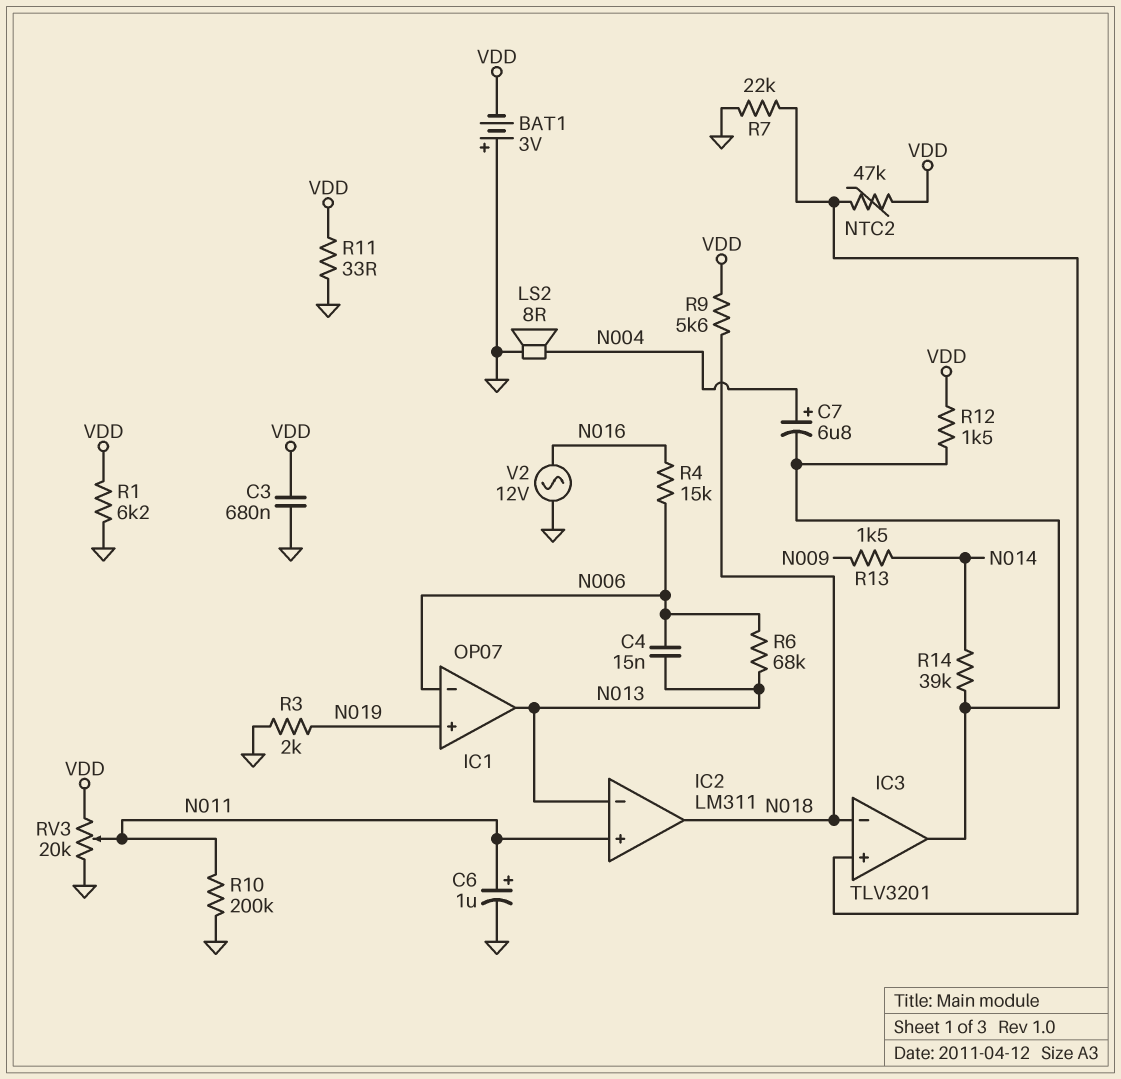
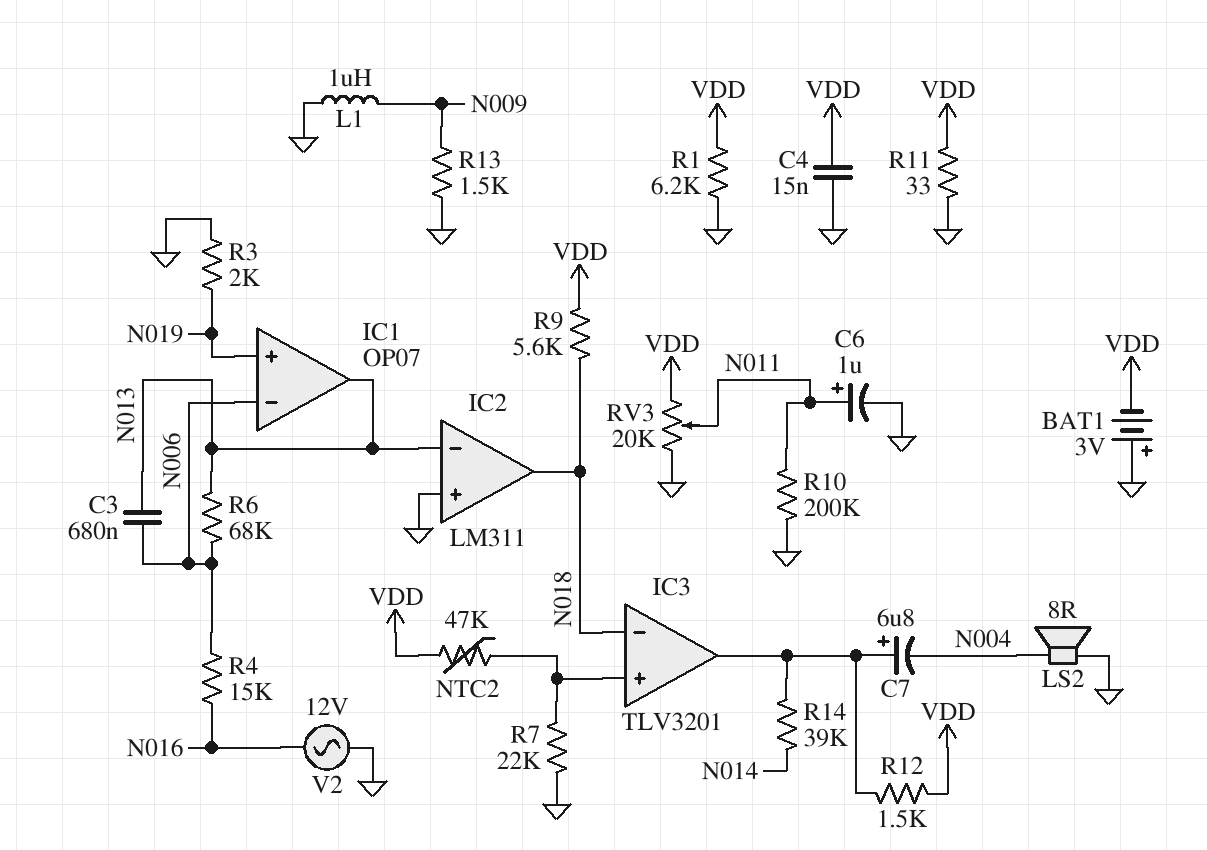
C3: 680nF (GND, VDD) -> 680nF (N006, N013)
C4: 15nF (N006, N013) -> 15nF (GND, VDD)
C7: 6.8uF (plus N004, minus IC3/out) -> 6.8uF (plus IC3/out, minus N004)
IC2 pin in+: N011 -> GND
L1: none -> 1uH (GND, N009)
R13: 1.5k (N009, N014) -> 1.5k (GND, N009)

